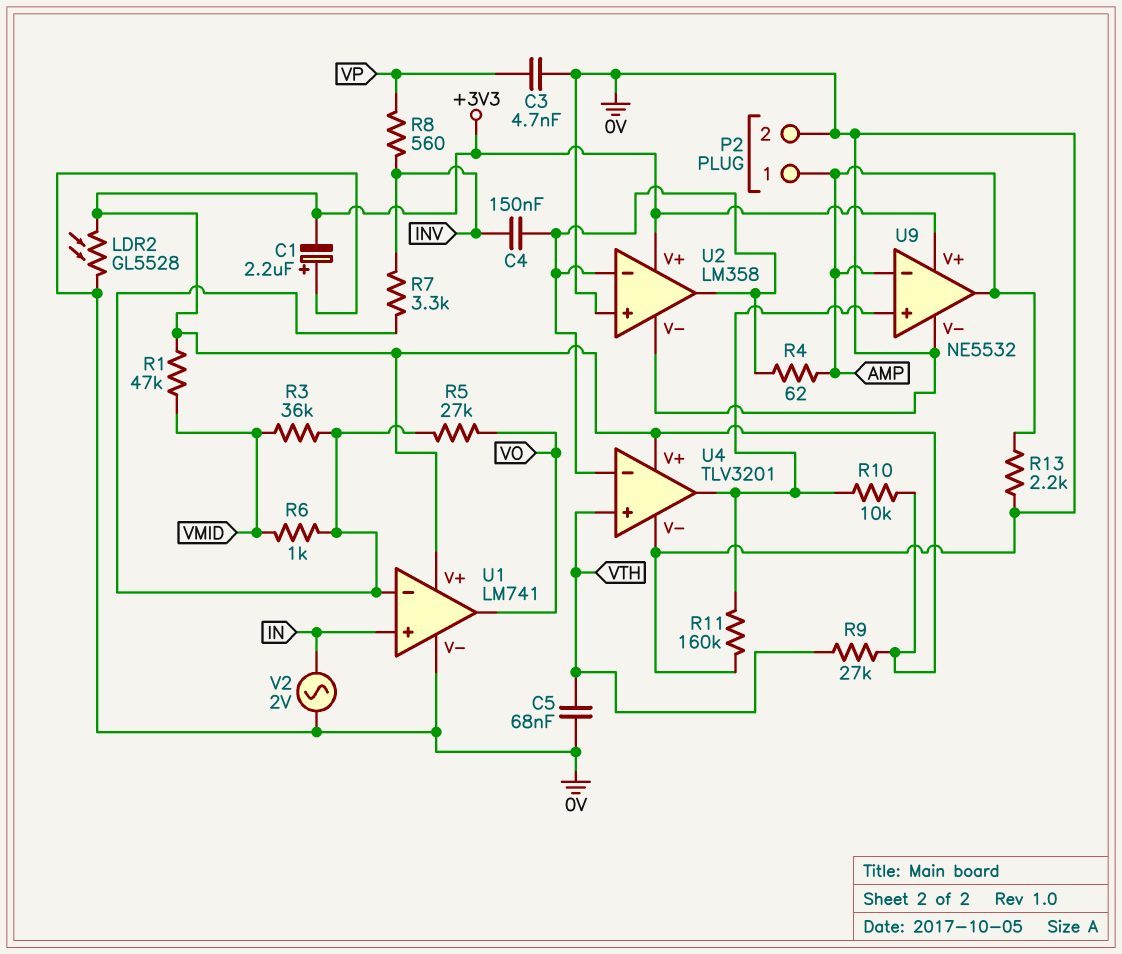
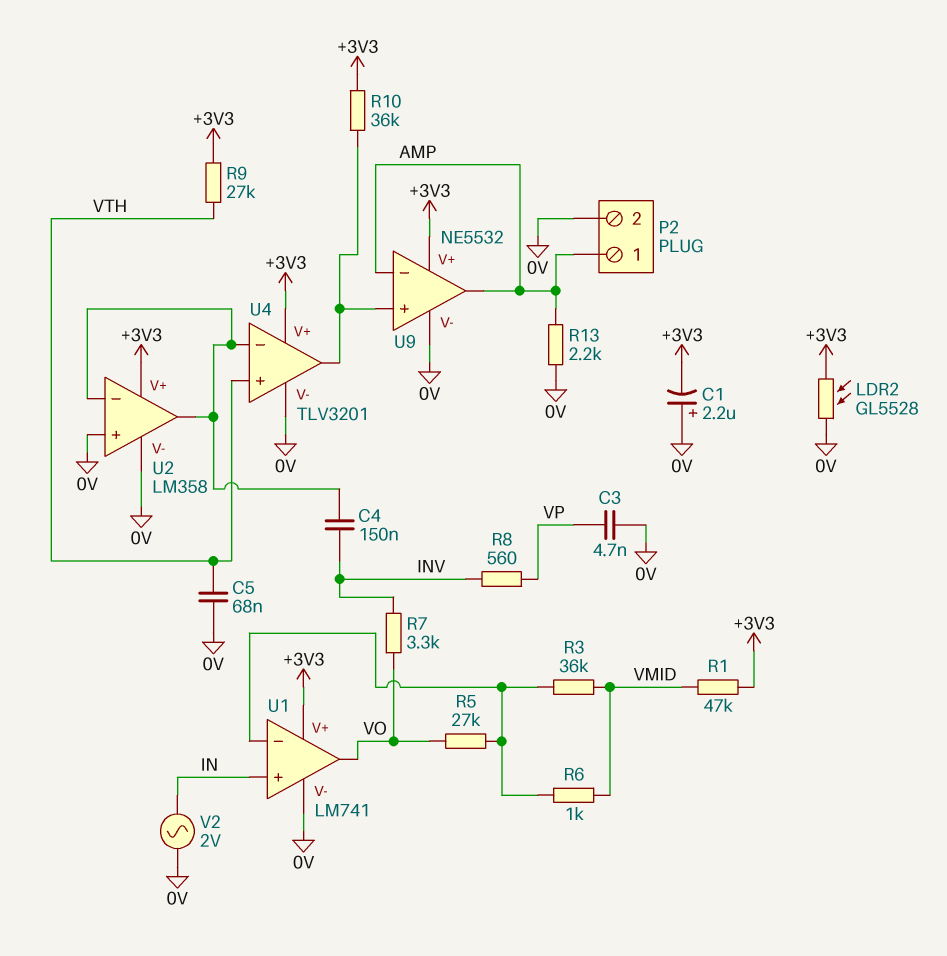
R4: 62 (AMP, U2/in-) -> none
R7: 3.3k (INV, U1/in-) -> 3.3k (INV, VO)
R10: 10k (+3V3, U4/out) -> 36k (+3V3, U4/out)
R11: 160k (0V, U4/out) -> none

